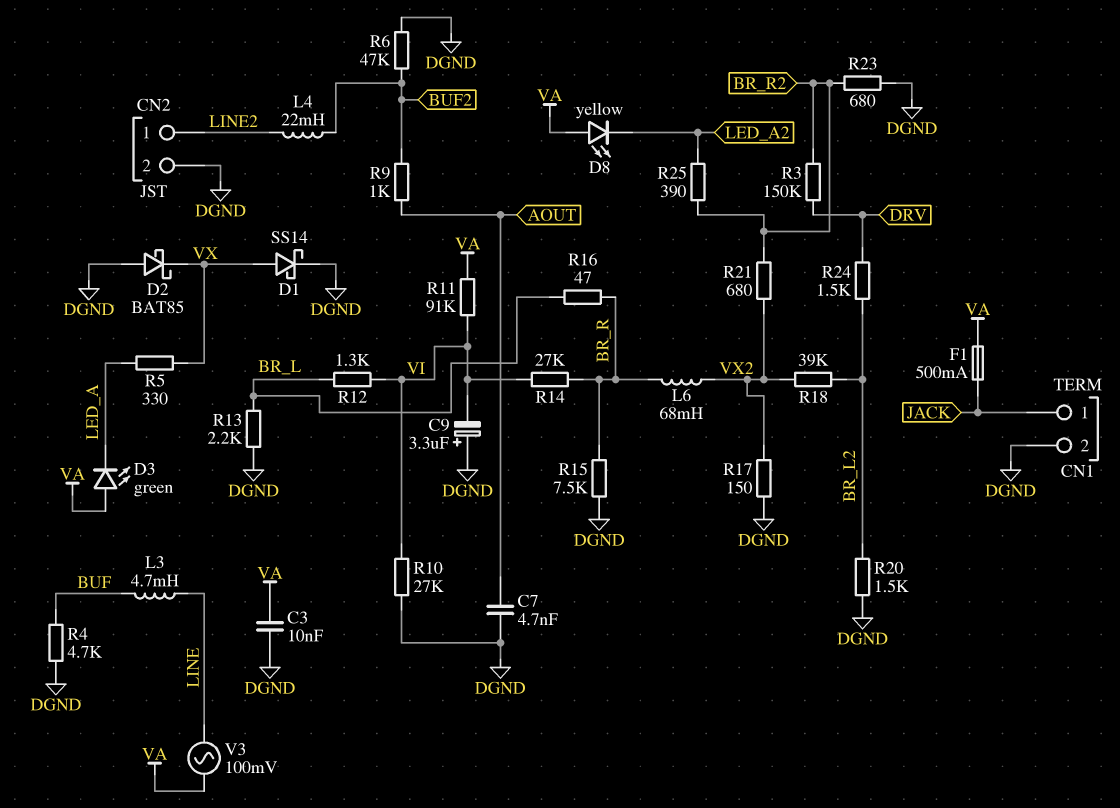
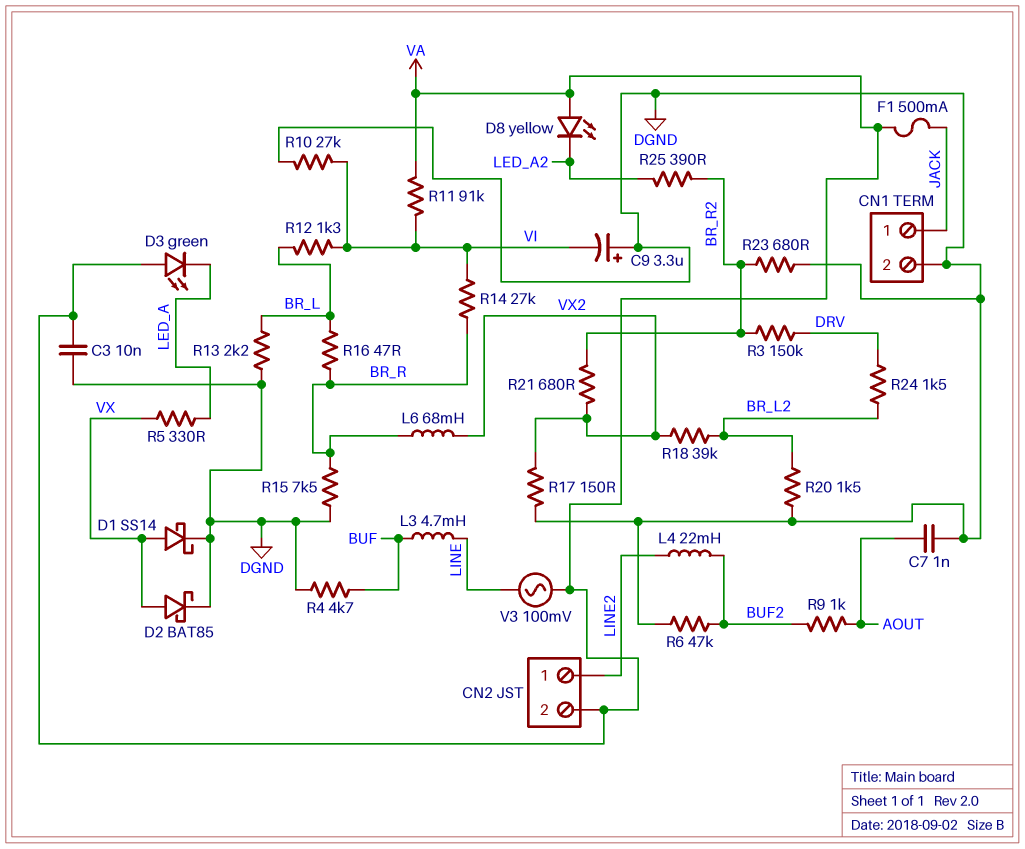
C7: 4.7nF (AOUT, DGND) -> 1nF (AOUT, DGND)
CN2 pin 2: DGND -> VA
D2: schottky BAT85 (A DGND, K VX) -> schottky BAT85 (A VX, K DGND)

